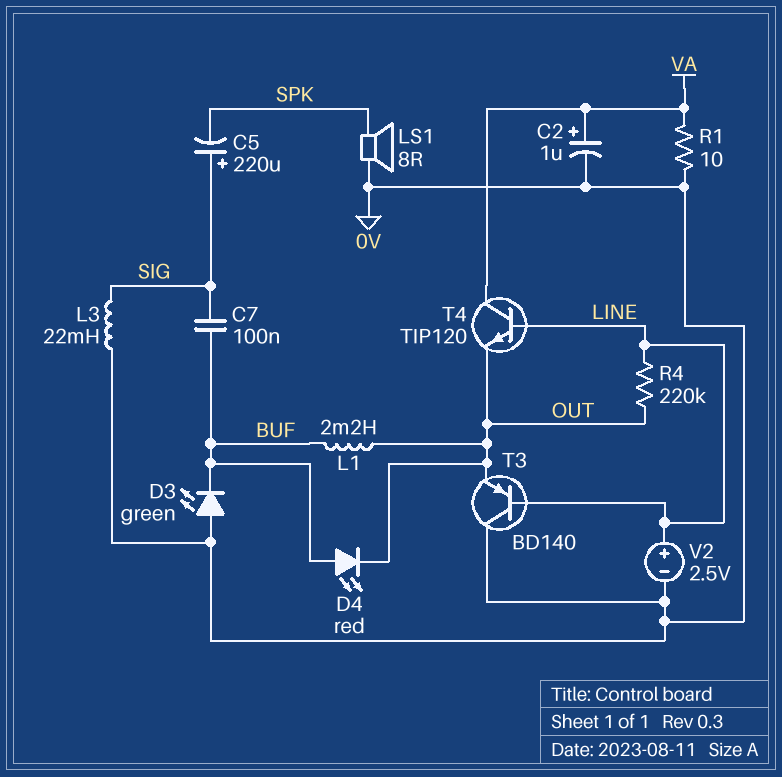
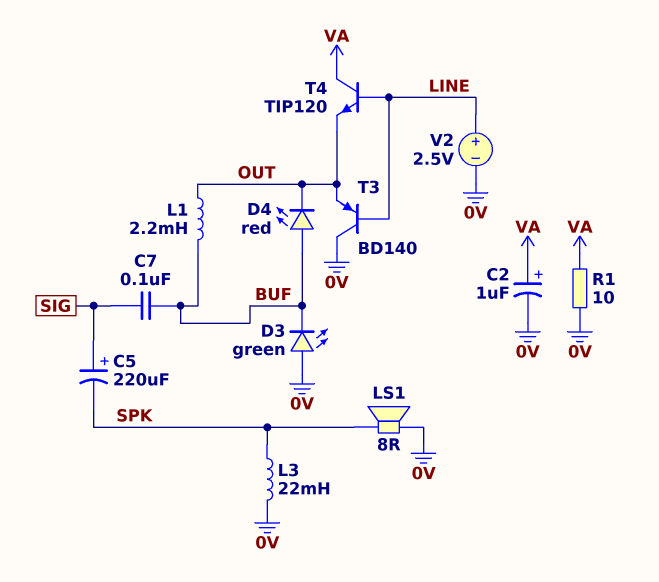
L3: 22mH (0V, SIG) -> 22mH (0V, SPK)
R4: 220k (LINE, OUT) -> none

